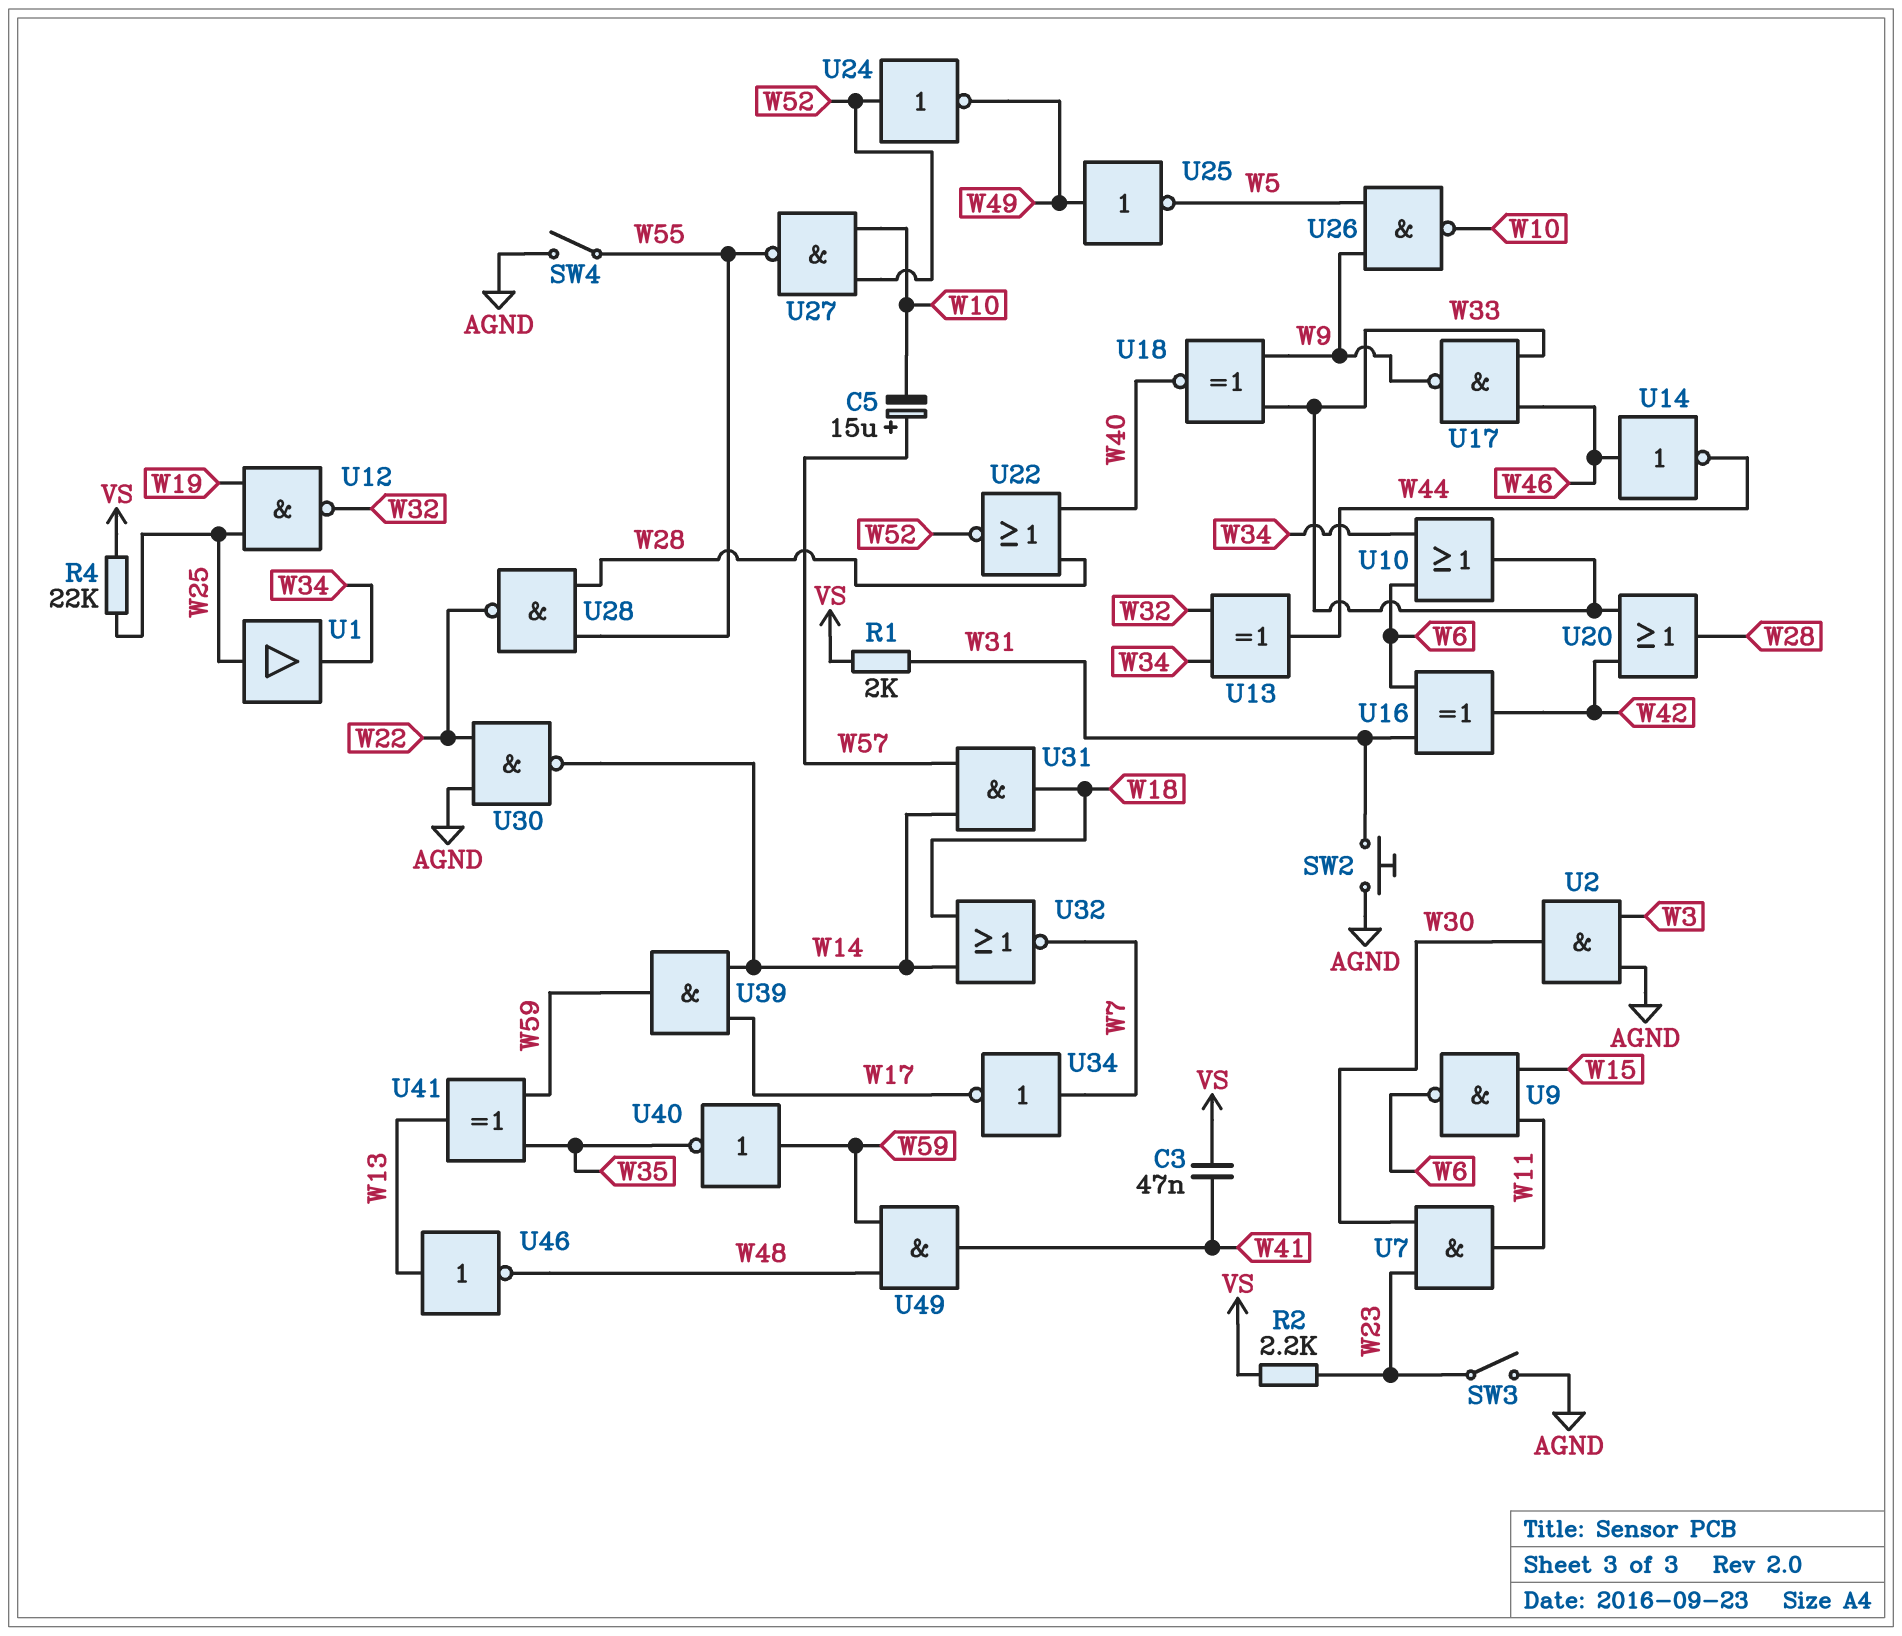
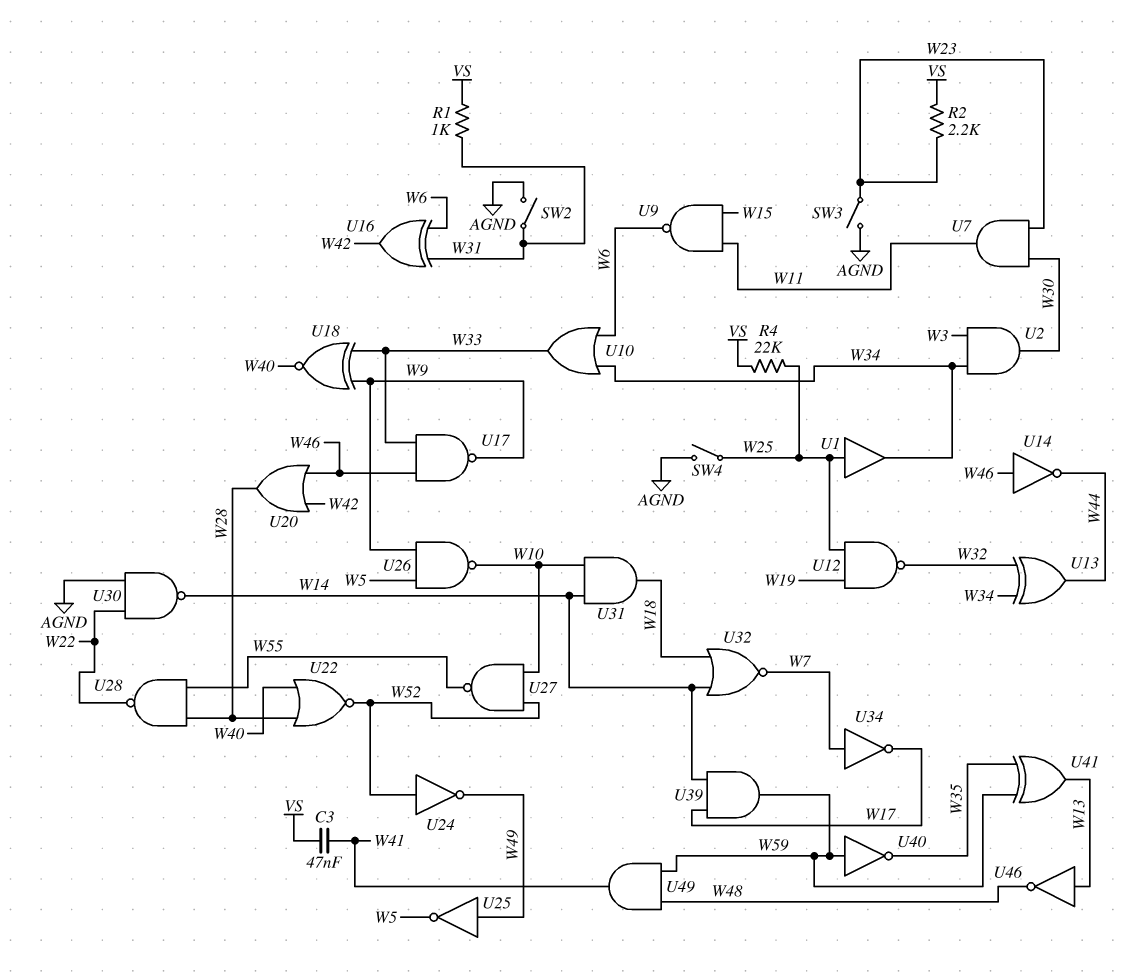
C5: 15uF (plus W57, minus W10) -> none
R1: 2k (VS, W31) -> 1k (VS, W31)
SW2: button (AGND, W31) -> switch (AGND, W31)
SW4: switch (AGND, W55) -> switch (AGND, W25)
U2: AND (in AGND, in W3, out W30) -> AND (in W3, in W34, out W30)
U20: OR (in W33, in W42, out W28) -> OR (in W42, in W46, out W28)
U31: AND (in W14, in W57, out W18) -> AND (in W10, in W14, out W18)

